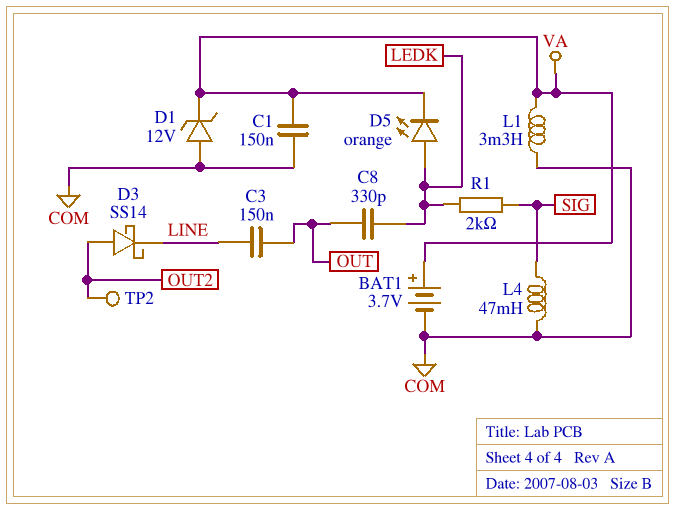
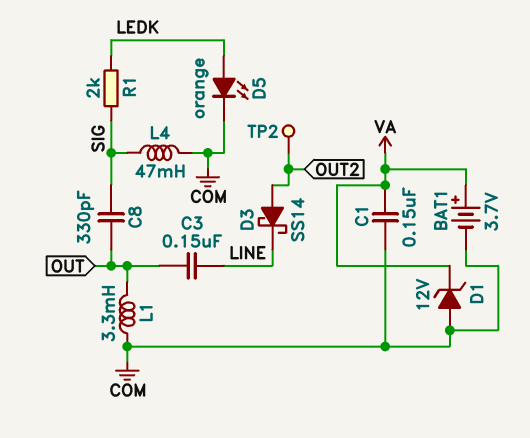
C8: 330pF (LEDK, OUT) -> 330pF (OUT, SIG)
D5: LED orange (A LEDK, K VA) -> LED orange (A LEDK, K COM)
L1: 3.3mH (COM, VA) -> 3.3mH (COM, OUT)

